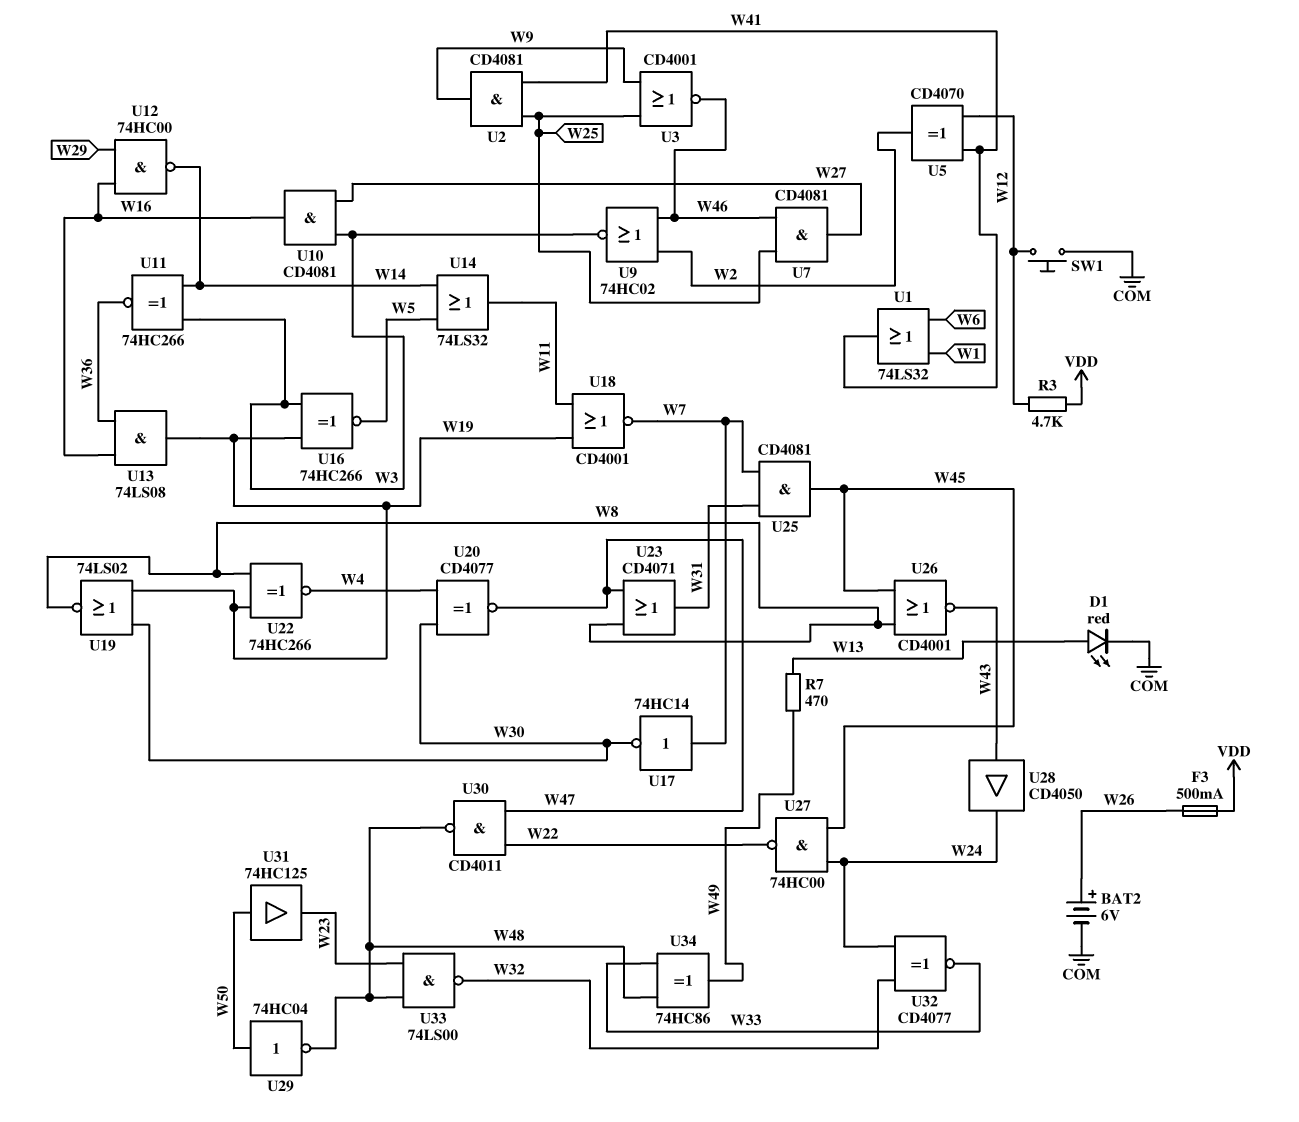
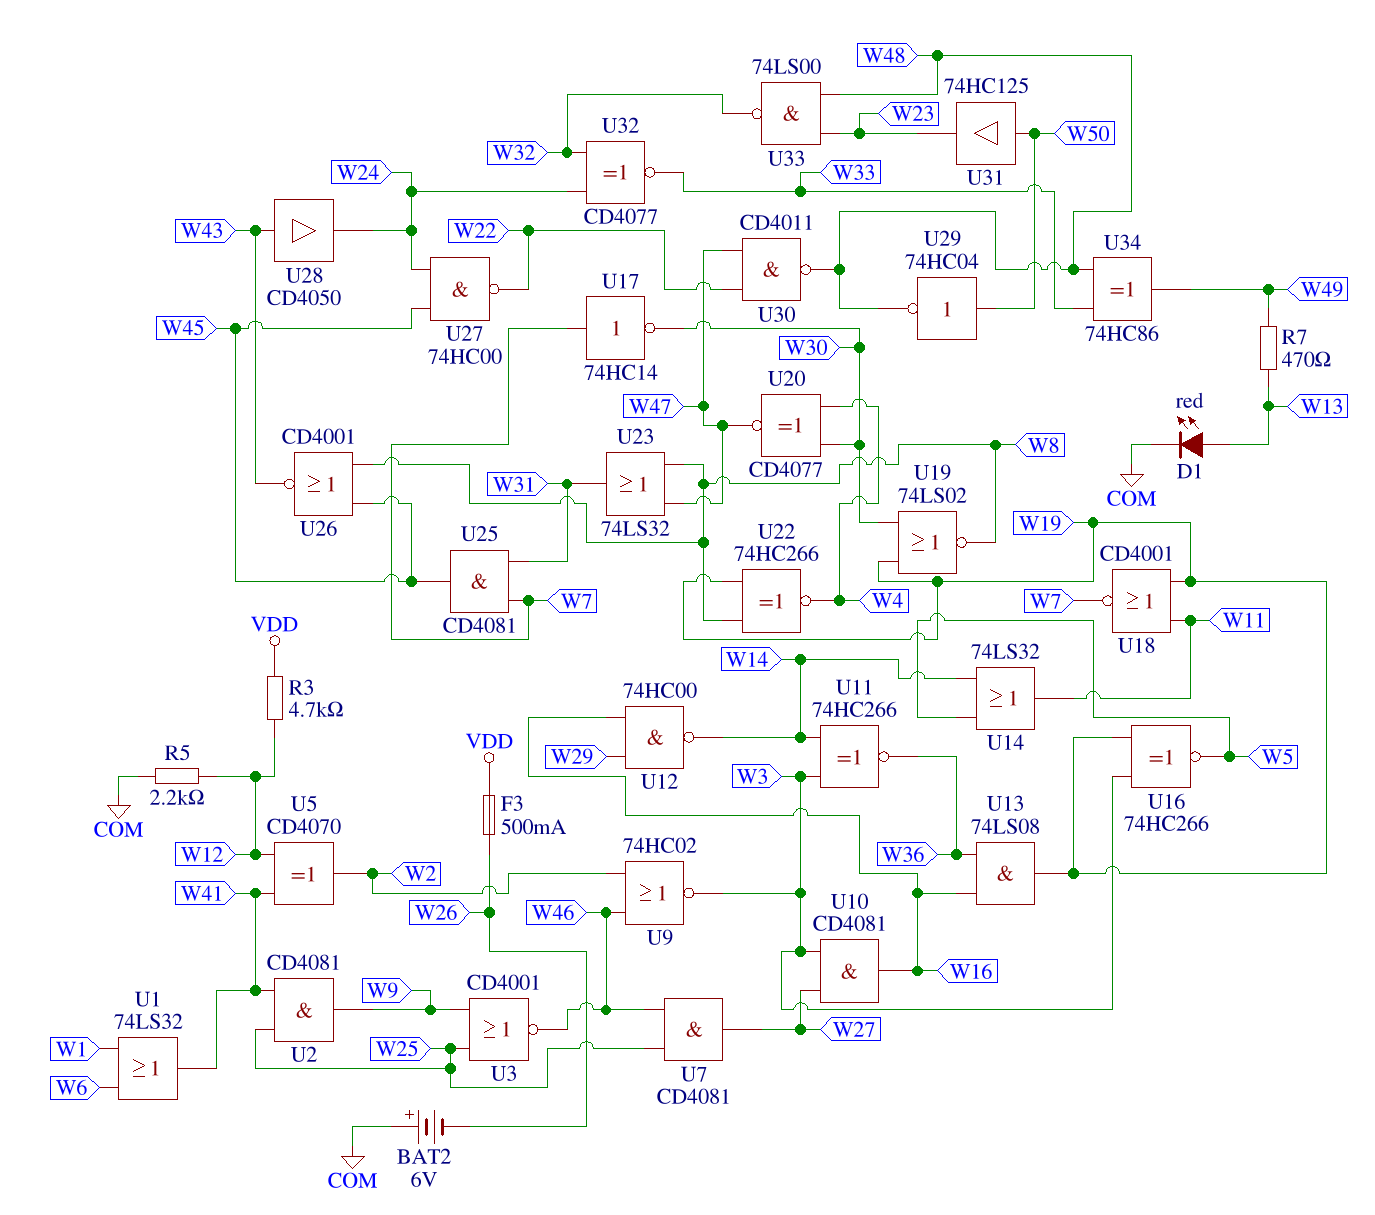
BAT2: 6V (plus W26, minus COM) -> 6V (plus COM, minus W26)
R5: none -> 2.2k (COM, W12)
SW1: button (COM, W12) -> none
U23: OR CD4071 (in W8, in W47, out W31) -> OR 74LS32 (in W8, in W47, out W31)

